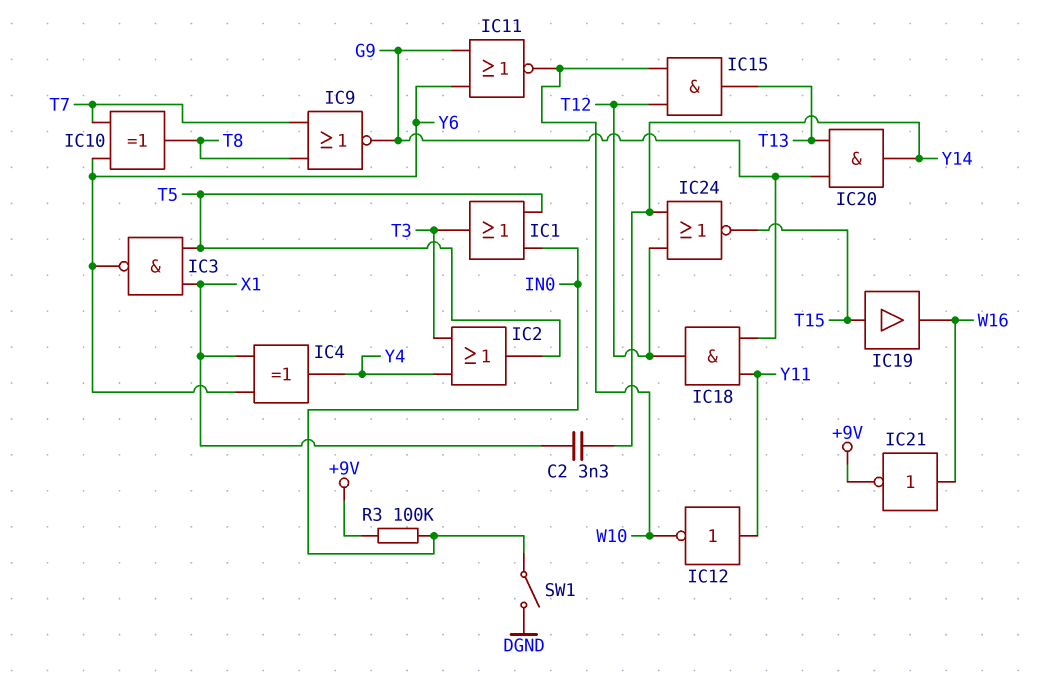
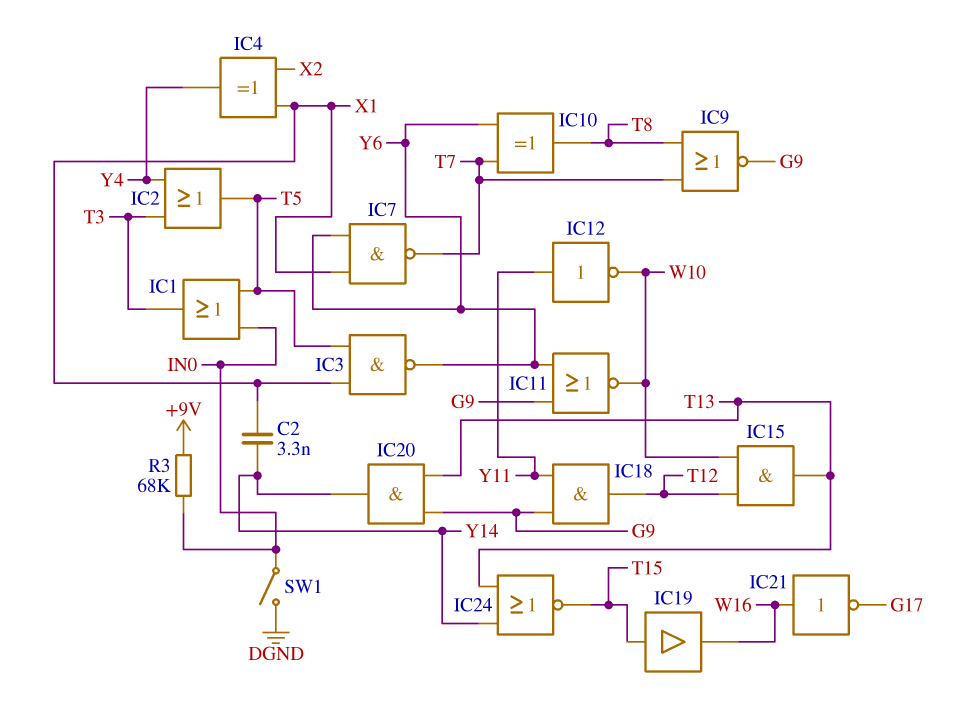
IC4: XOR (in X1, in Y6, out Y4) -> XOR (in X1, in X2, out Y4)
IC7: none -> NAND (in X1, in Y6, out T7)
IC21: NOT (in W16, out +9V) -> NOT (in W16, out G17)
IC24: NOR (in T12, in Y14, out T15) -> NOR (in T13, in Y14, out T15)
R3: 100k (+9V, IN0) -> 68k (+9V, IN0)

